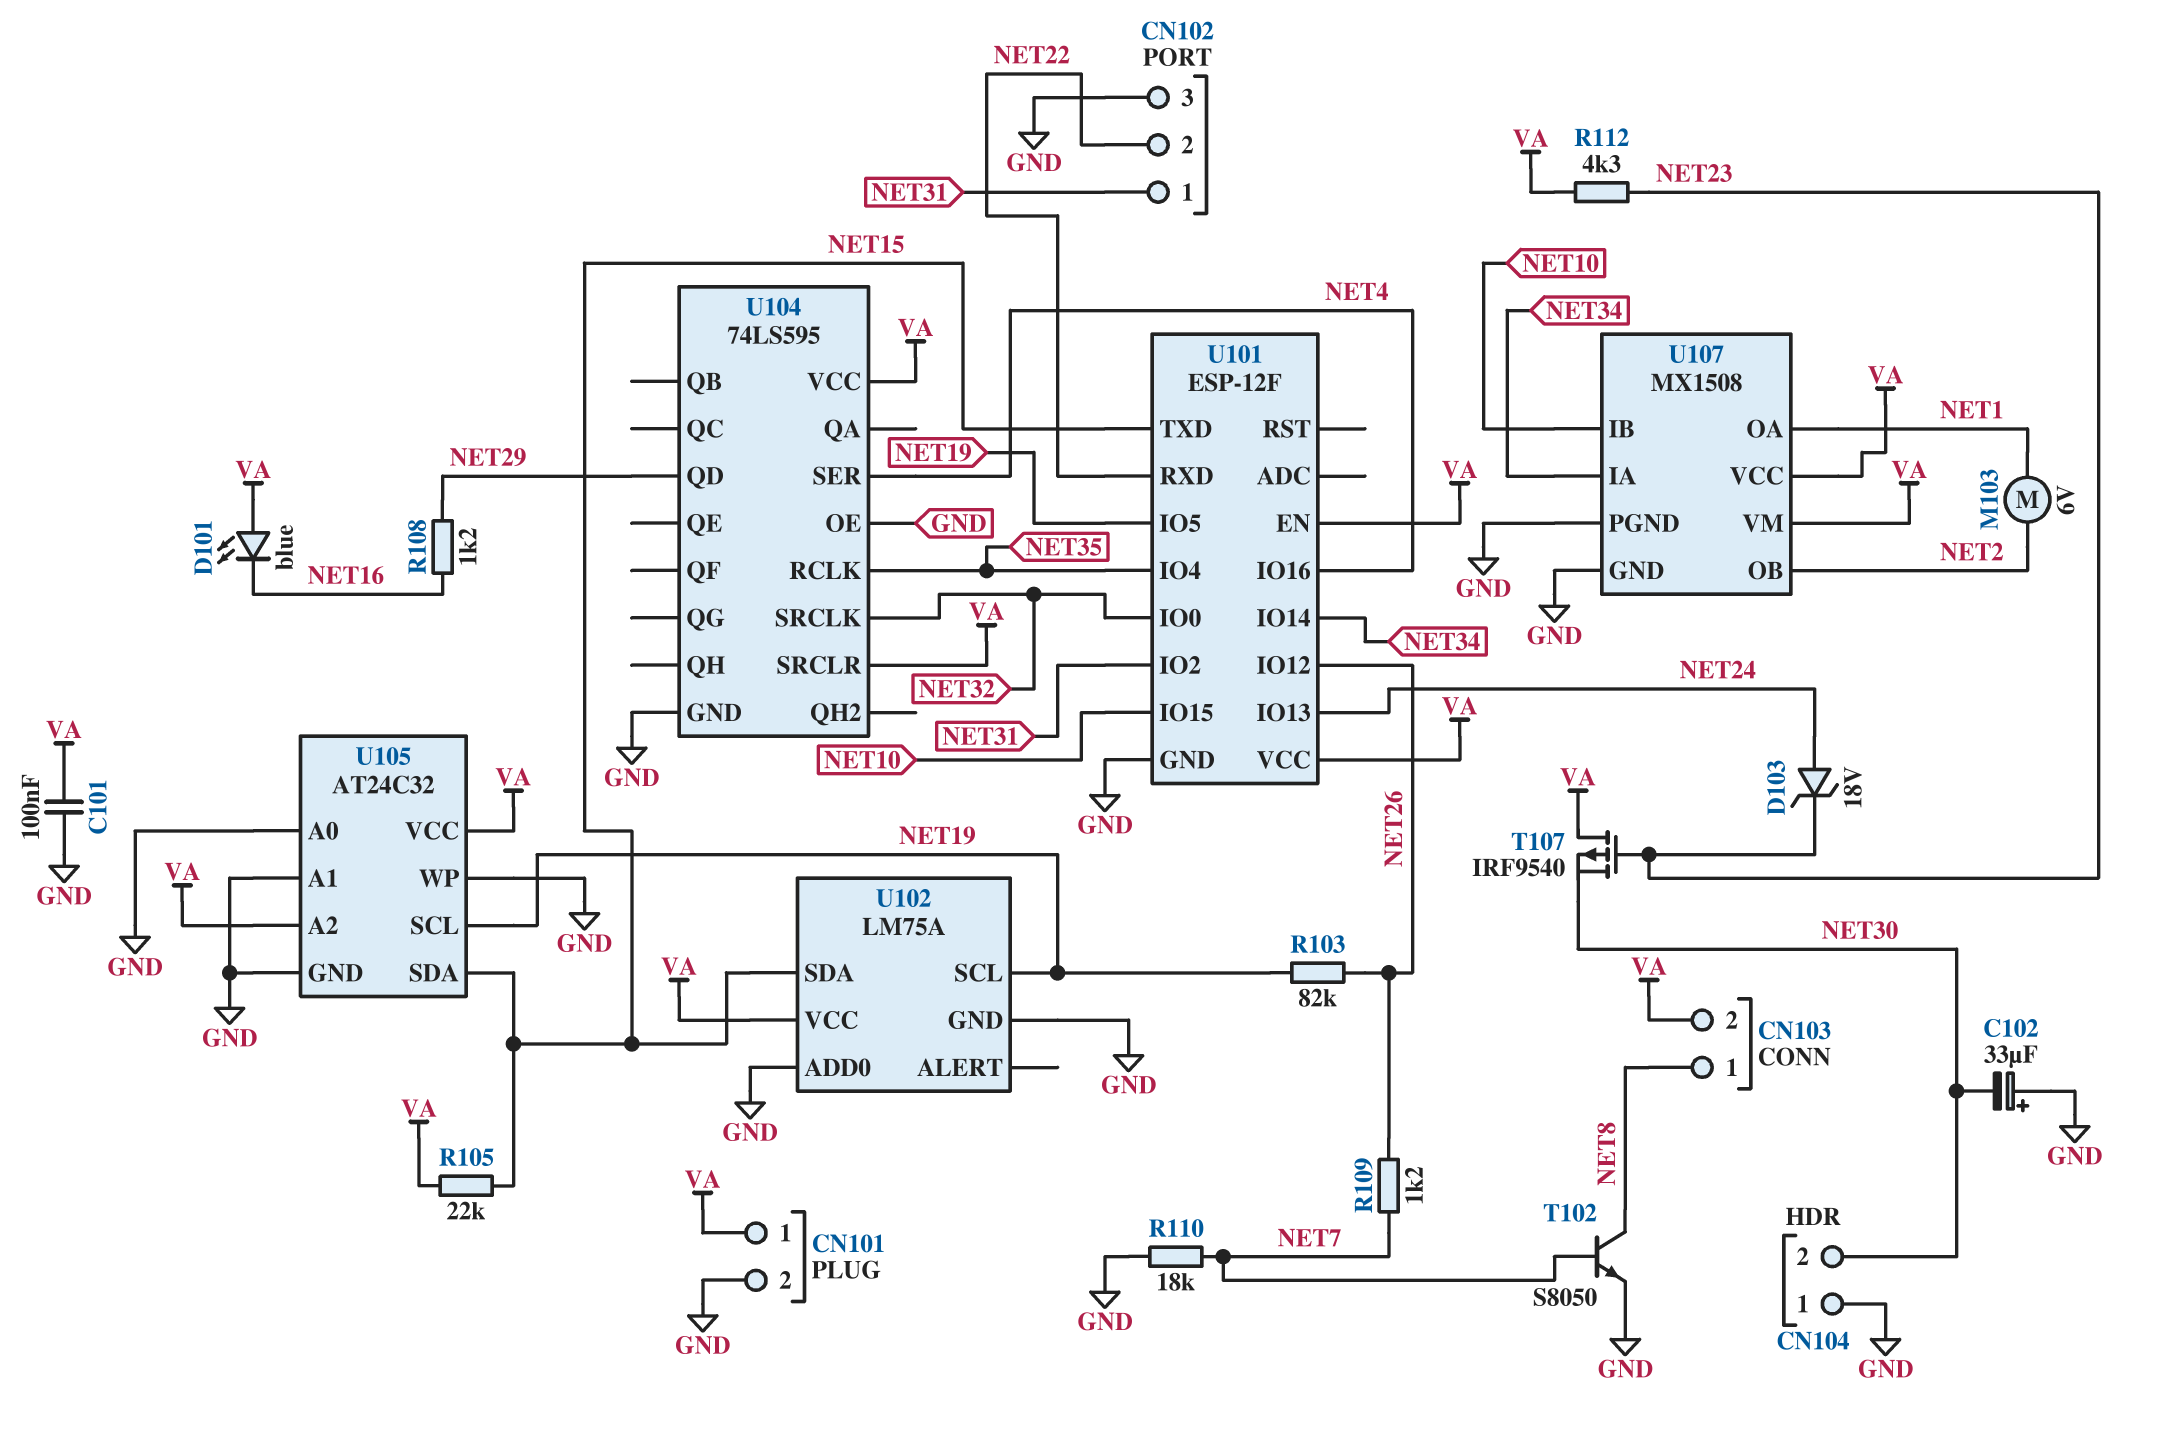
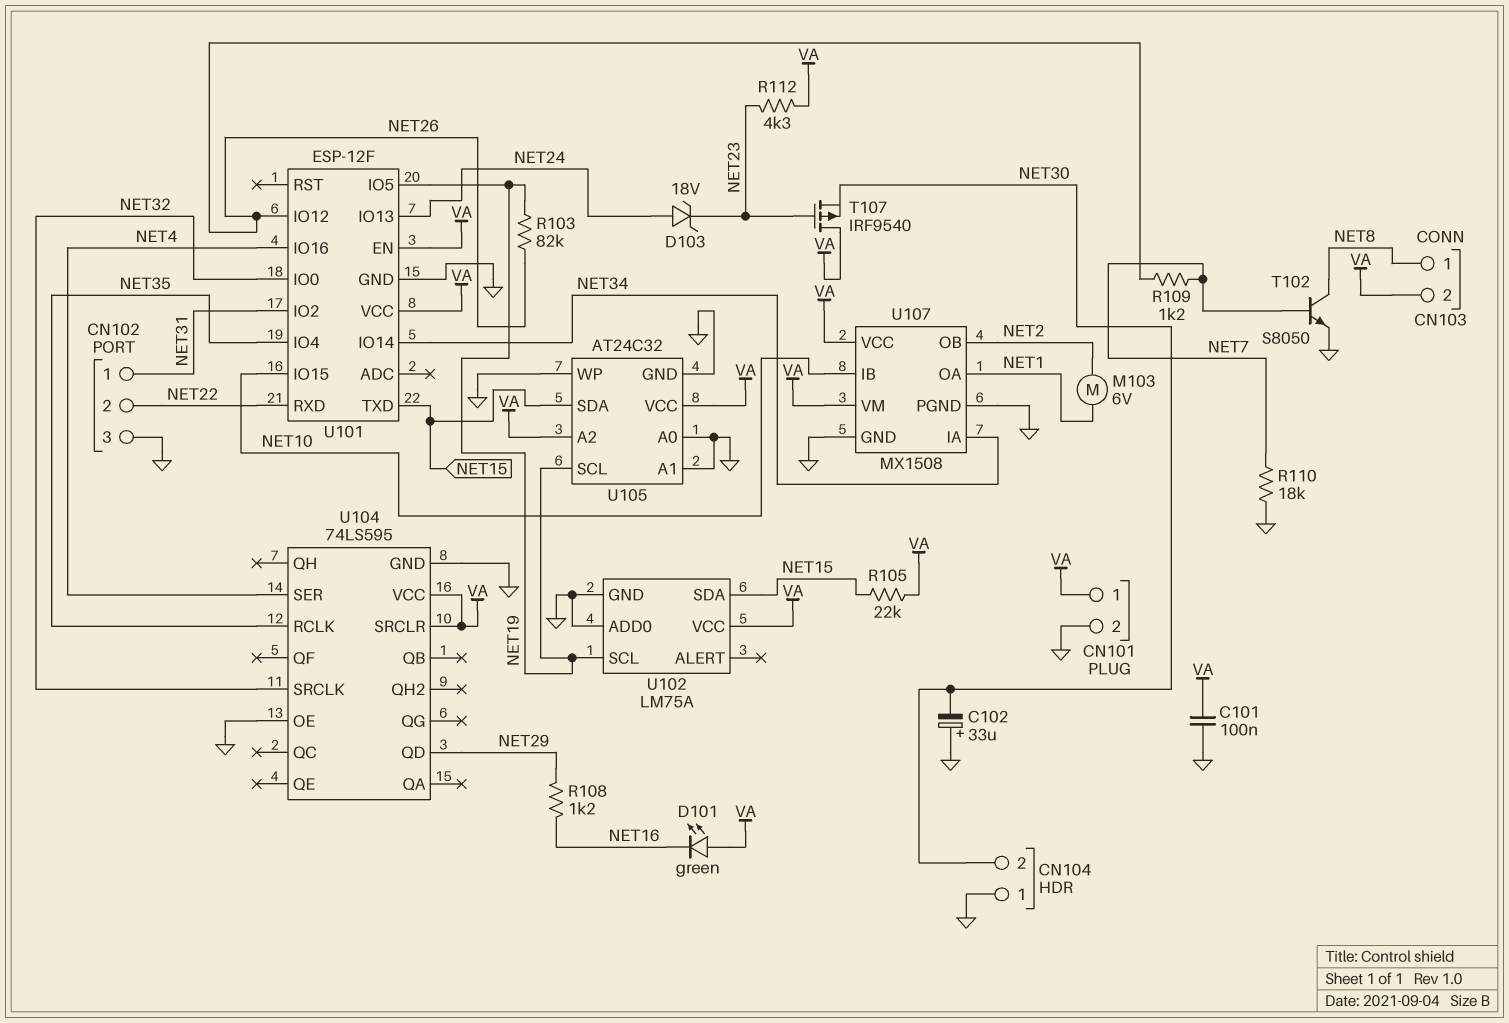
D101: LED blue (A VA, K NET16) -> LED green (A VA, K NET16)

